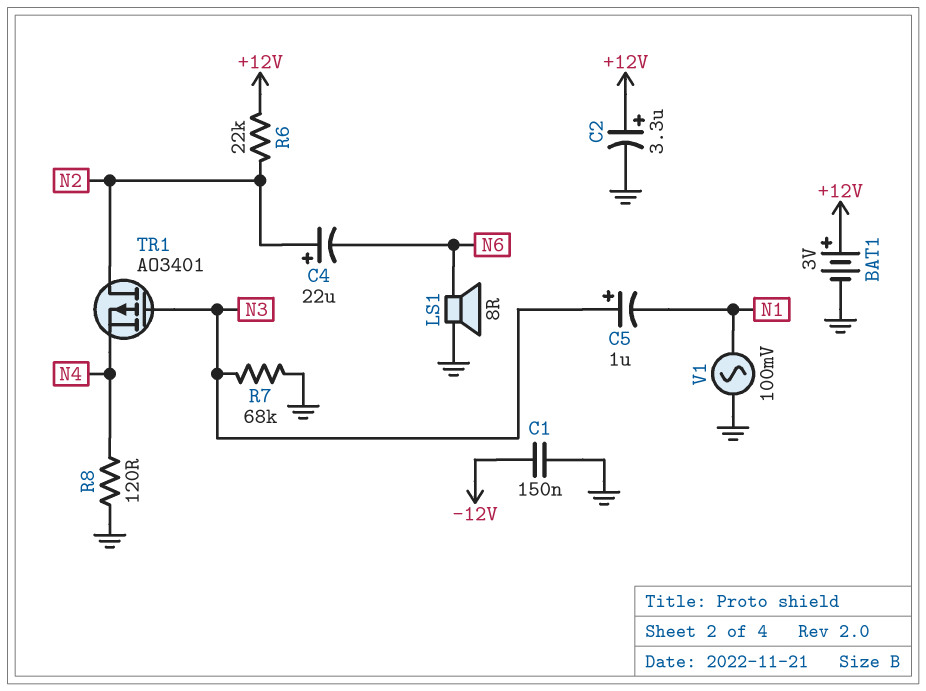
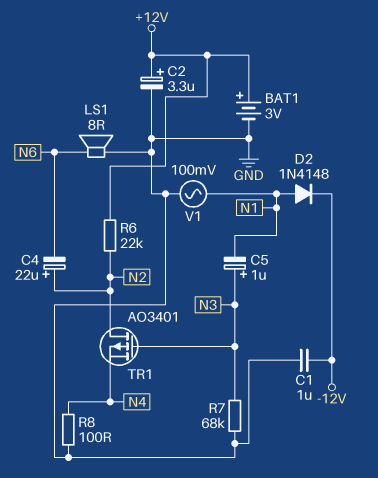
C1: 150nF (-12V, GND) -> 1uF (-12V, GND)
D2: none -> diode 1N4148 (A N1, K -12V)
R8: 120 (GND, N4) -> 100 (GND, N4)

